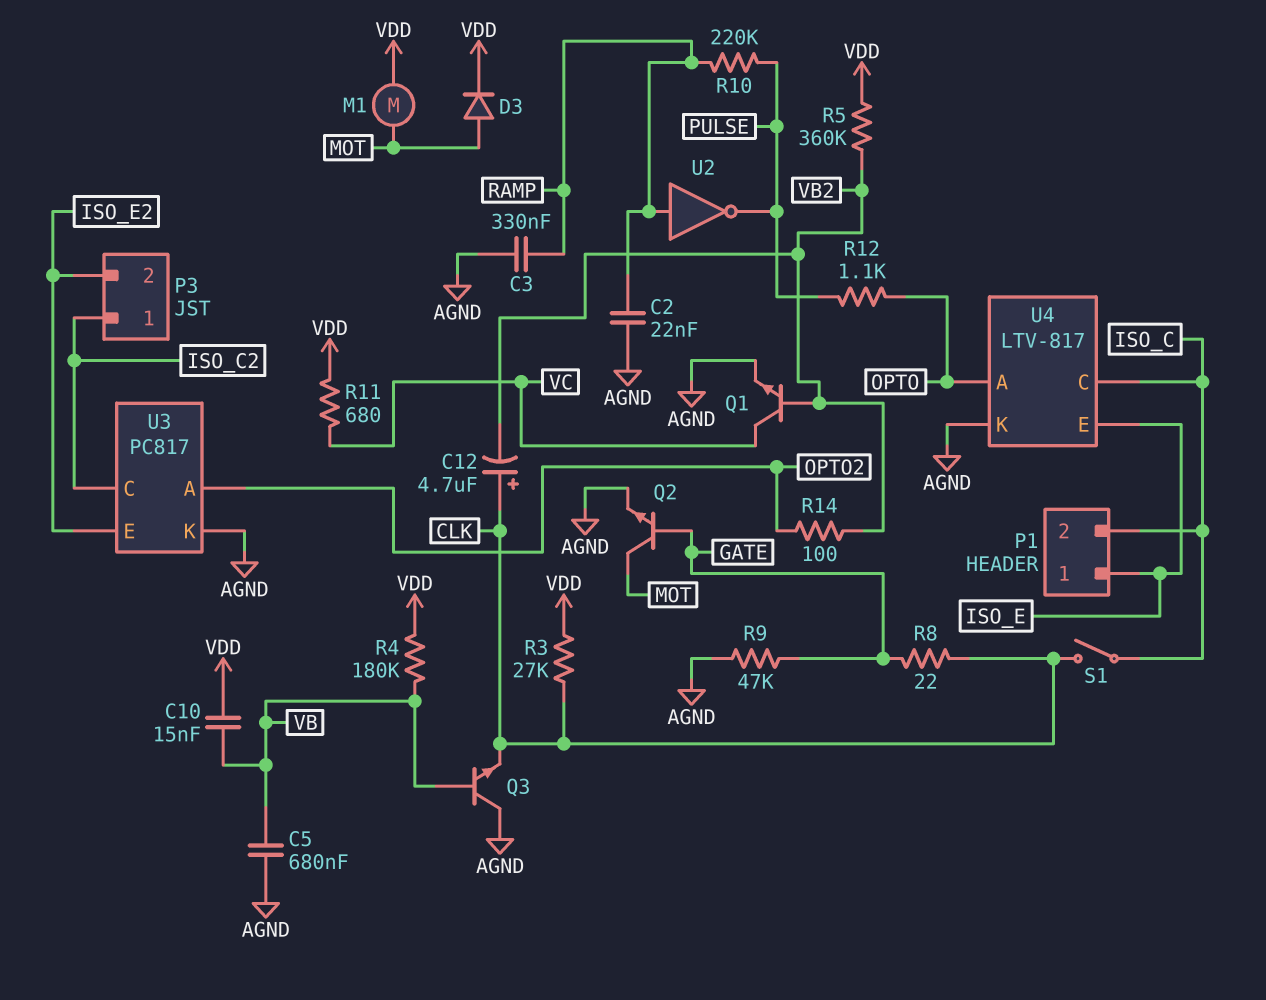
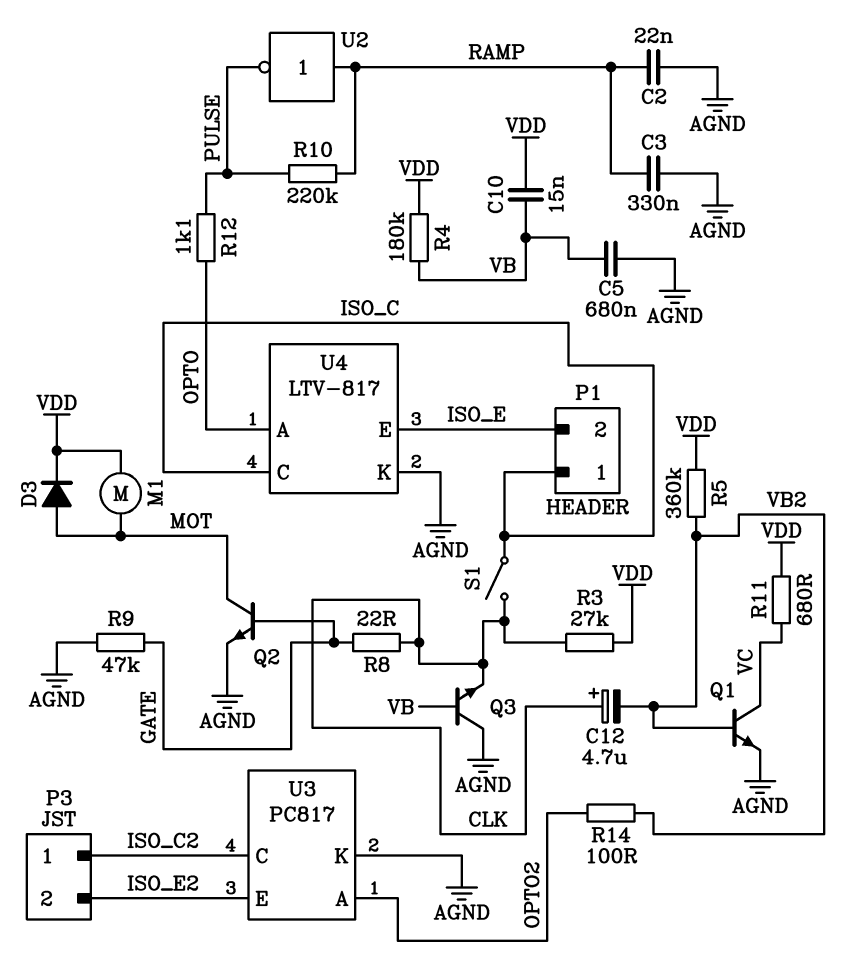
P1 pin 1: ISO_E -> ISO_C
P1 pin 2: ISO_C -> ISO_E

